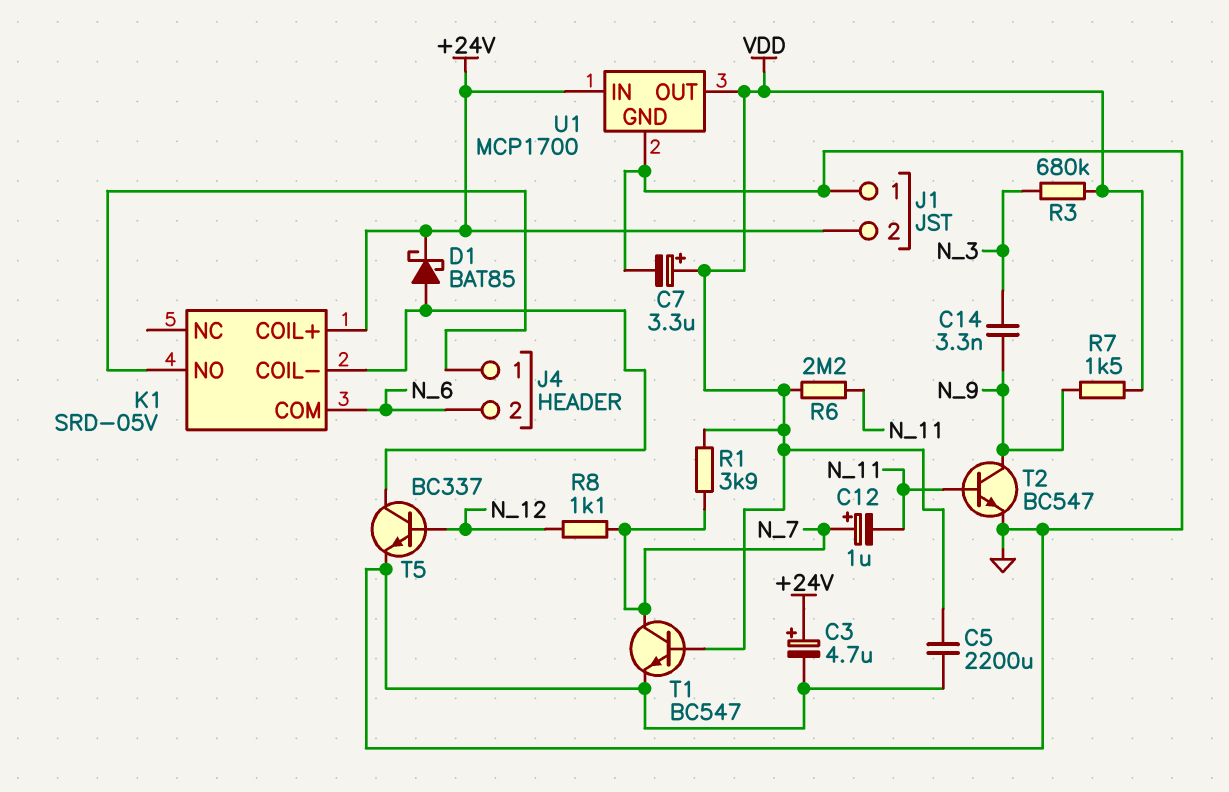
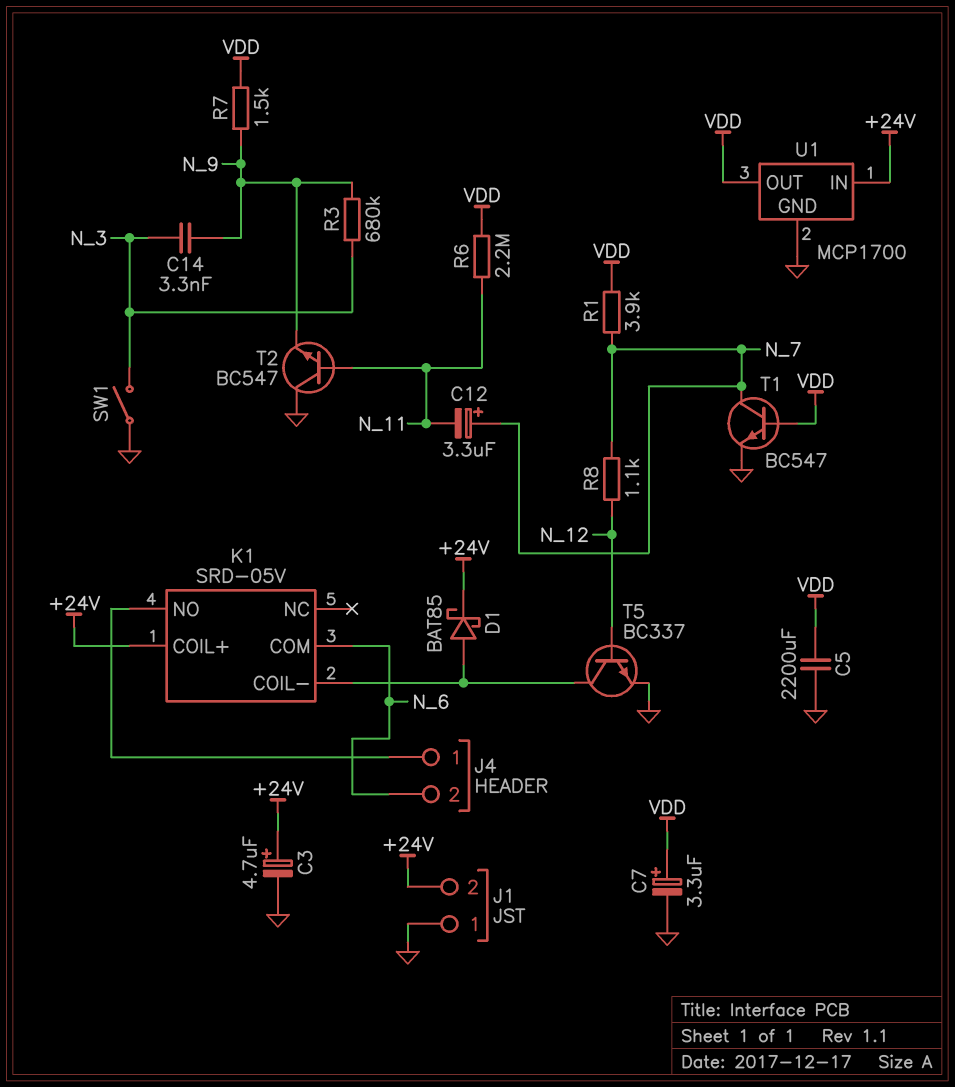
C12: 1uF (plus N_7, minus N_11) -> 3.3uF (plus N_7, minus N_11)
R3: 680k (N_3, VDD) -> 680k (N_3, N_9)
SW1: none -> switch (GND, N_3)
T2: NPN BC547 (B N_11, C N_9, E GND) -> NPN BC547 (B N_11, C GND, E N_9)

